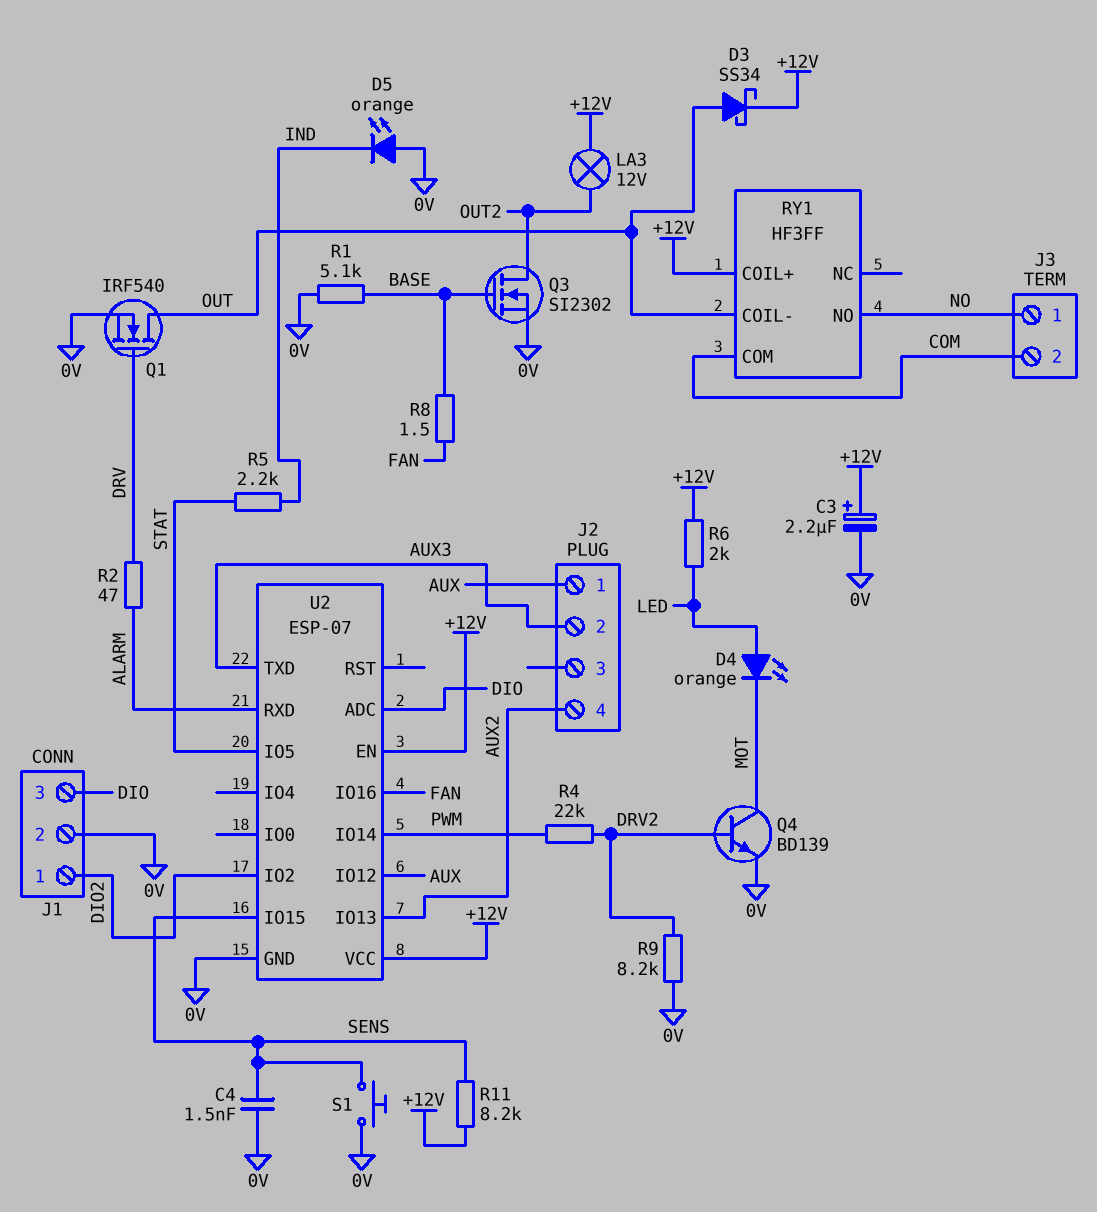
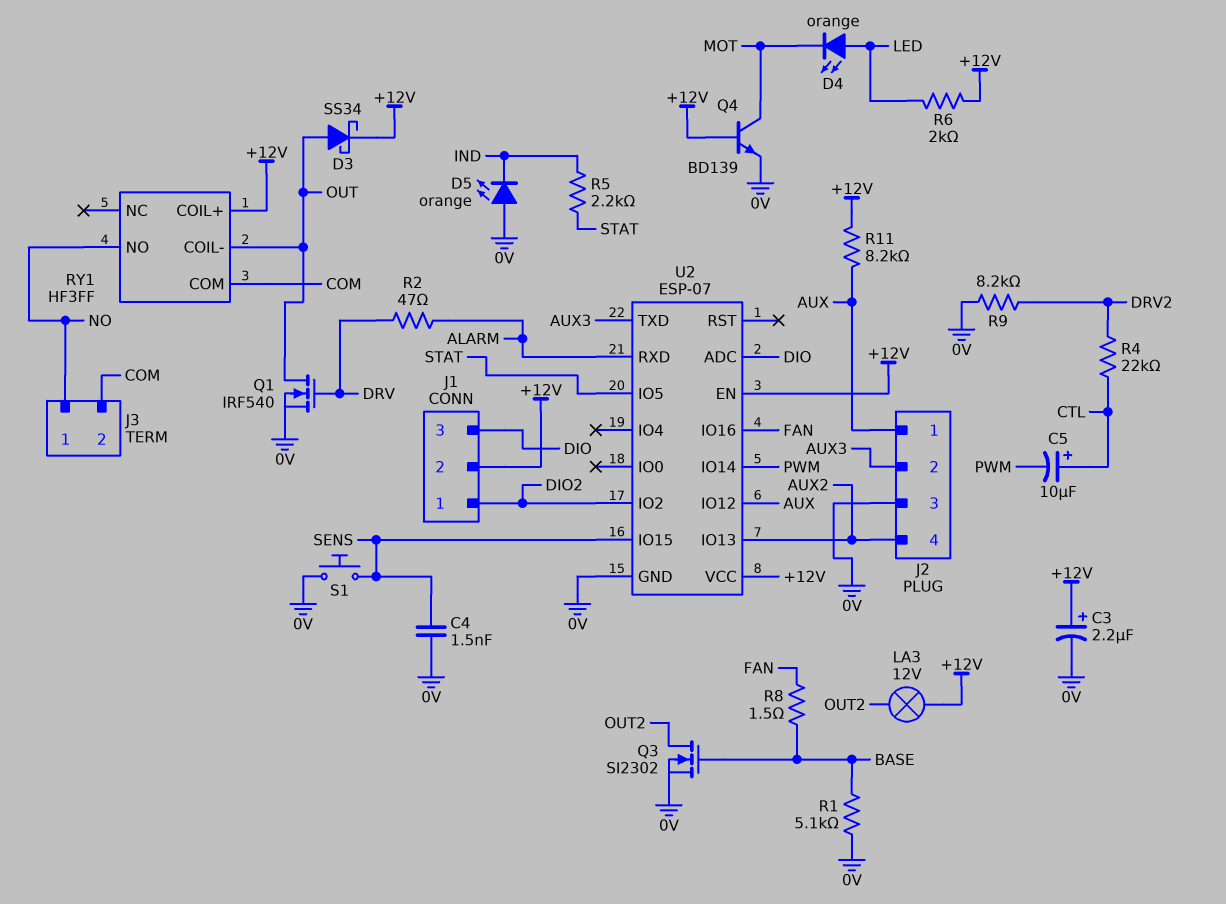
C5: none -> 10uF (plus CTL, minus PWM)
J1 pin 2: 0V -> +12V
J2 pin 3: none -> 0V
Q4: NPN BD139 (B DRV2, C MOT, E 0V) -> NPN BD139 (B +12V, C MOT, E 0V)
R4: 22k (DRV2, PWM) -> 22k (CTL, DRV2)
R11: 8.2k (+12V, SENS) -> 8.2k (+12V, AUX)

